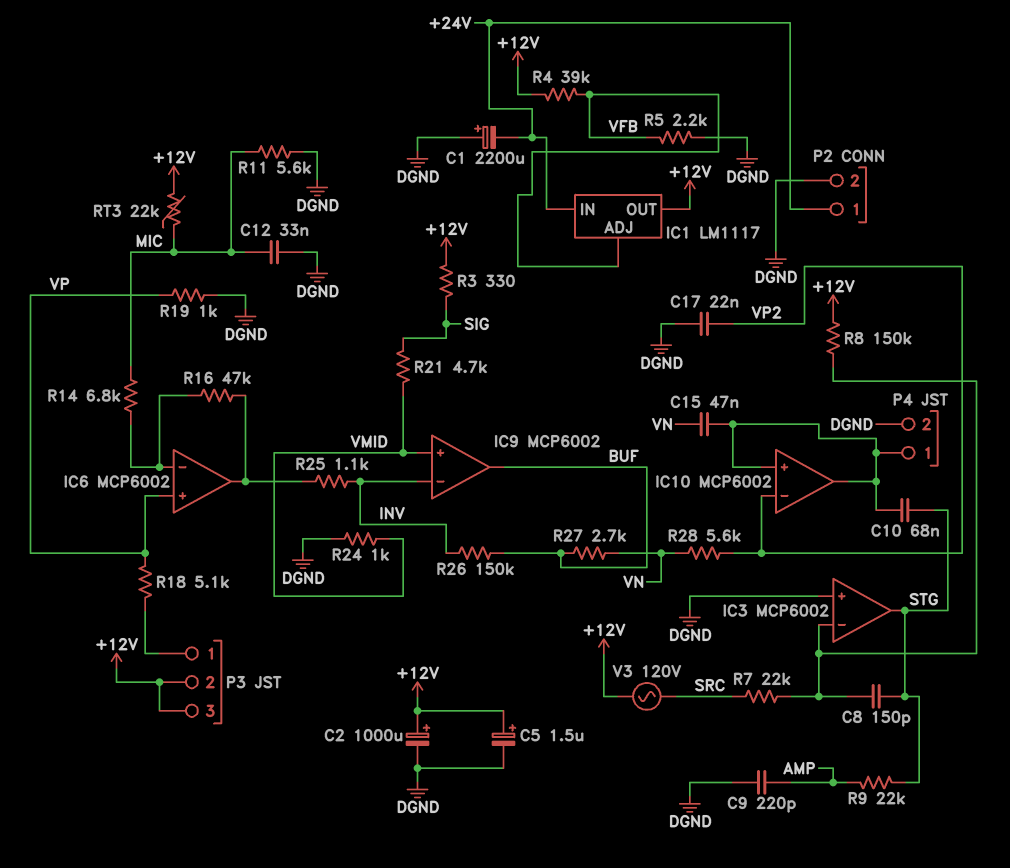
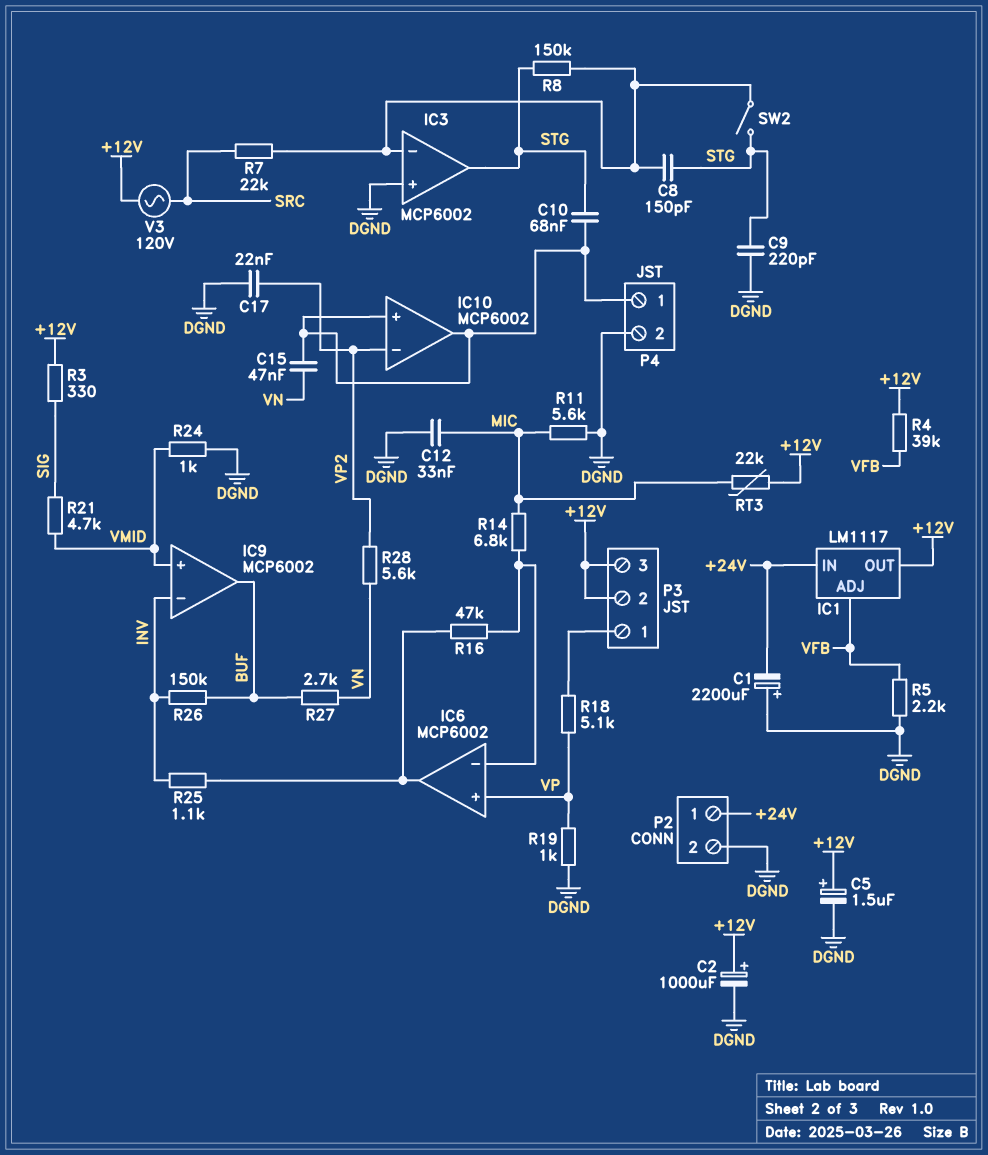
C9: 220pF (AMP, DGND) -> 220pF (DGND, STG)
R8: 150k (+12V, IC3/in-) -> 150k (IC3/in-, STG)
R9: 22k (AMP, STG) -> none
SW2: none -> switch (IC3/in-, STG)

